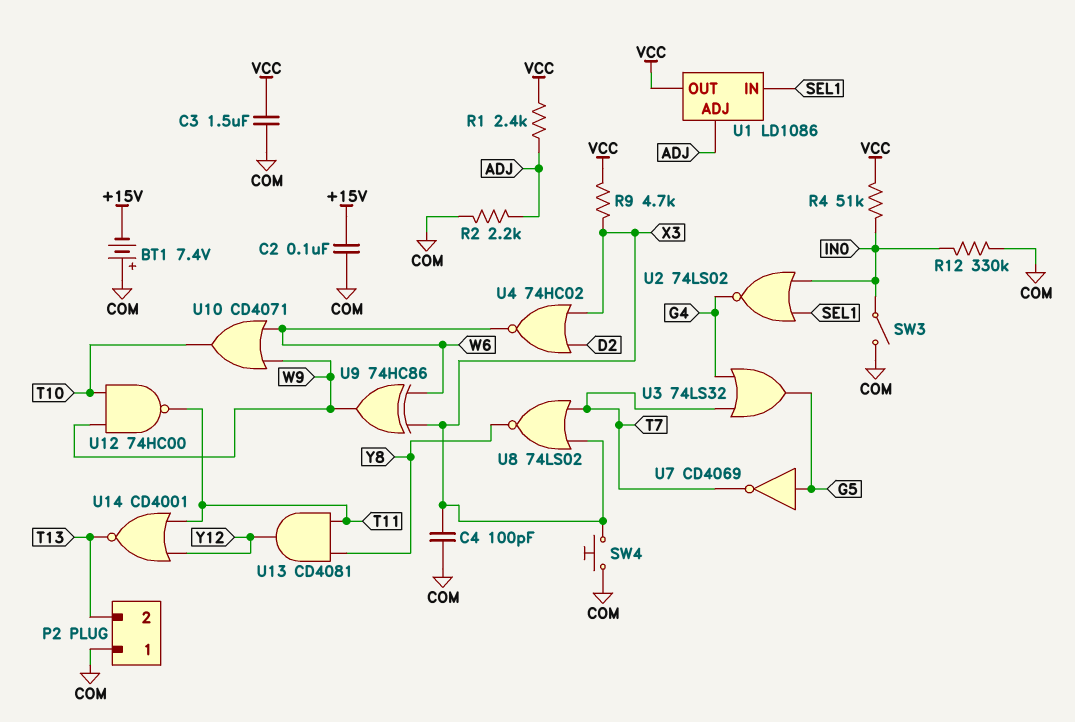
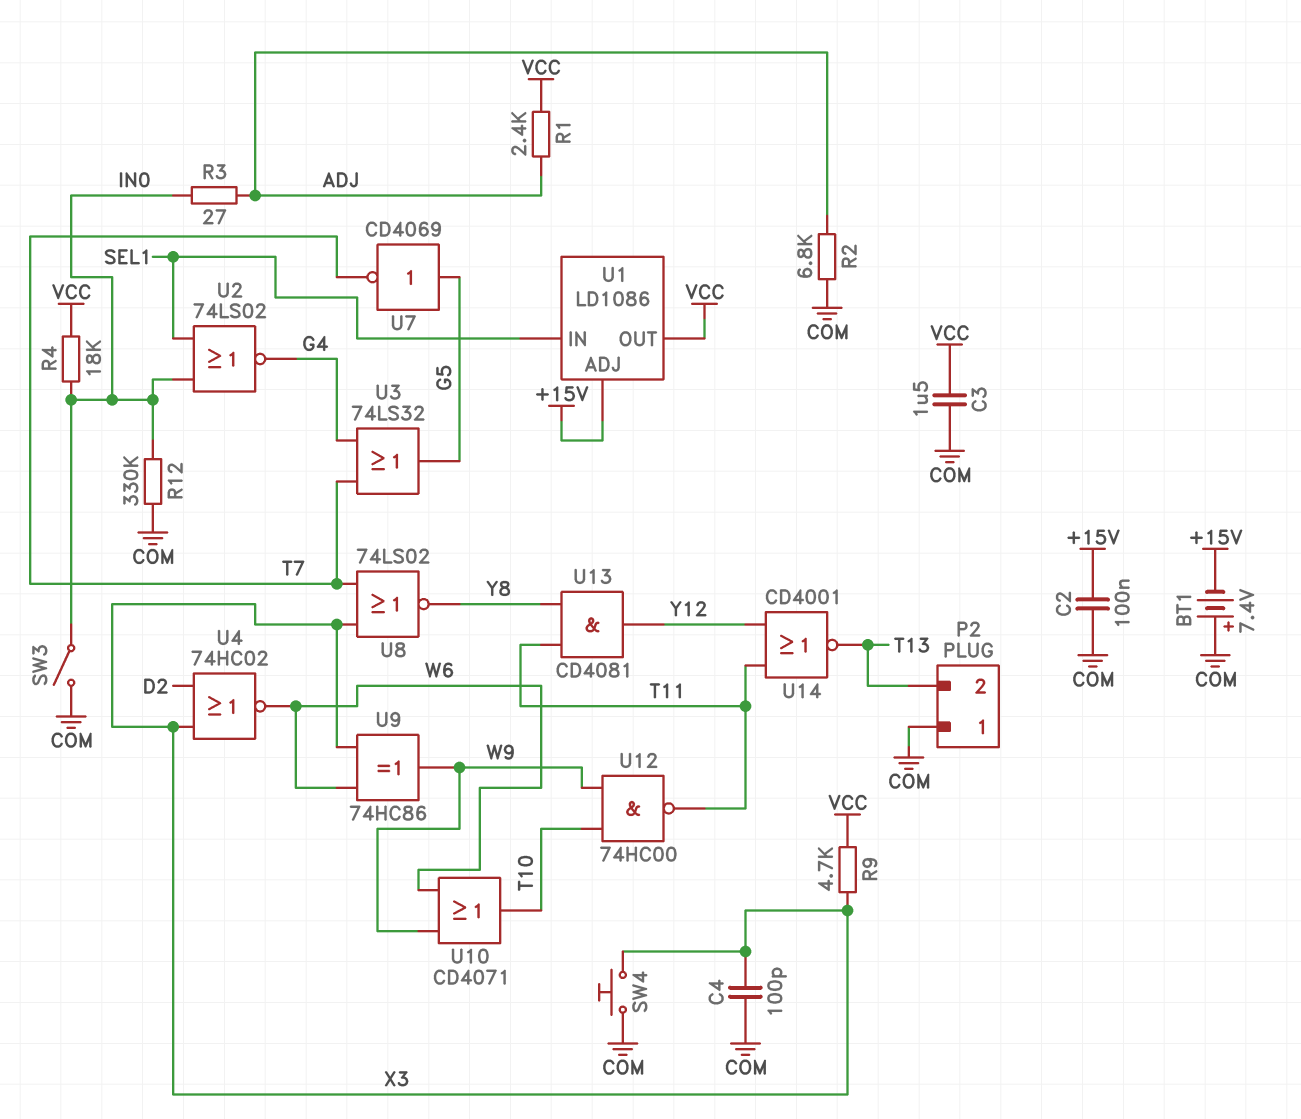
R2: 2.2k (ADJ, COM) -> 6.8k (ADJ, COM)
R3: none -> 27 (ADJ, IN0)
R4: 51k (IN0, VCC) -> 18k (IN0, VCC)
U1 pin ADJ: ADJ -> +15V

